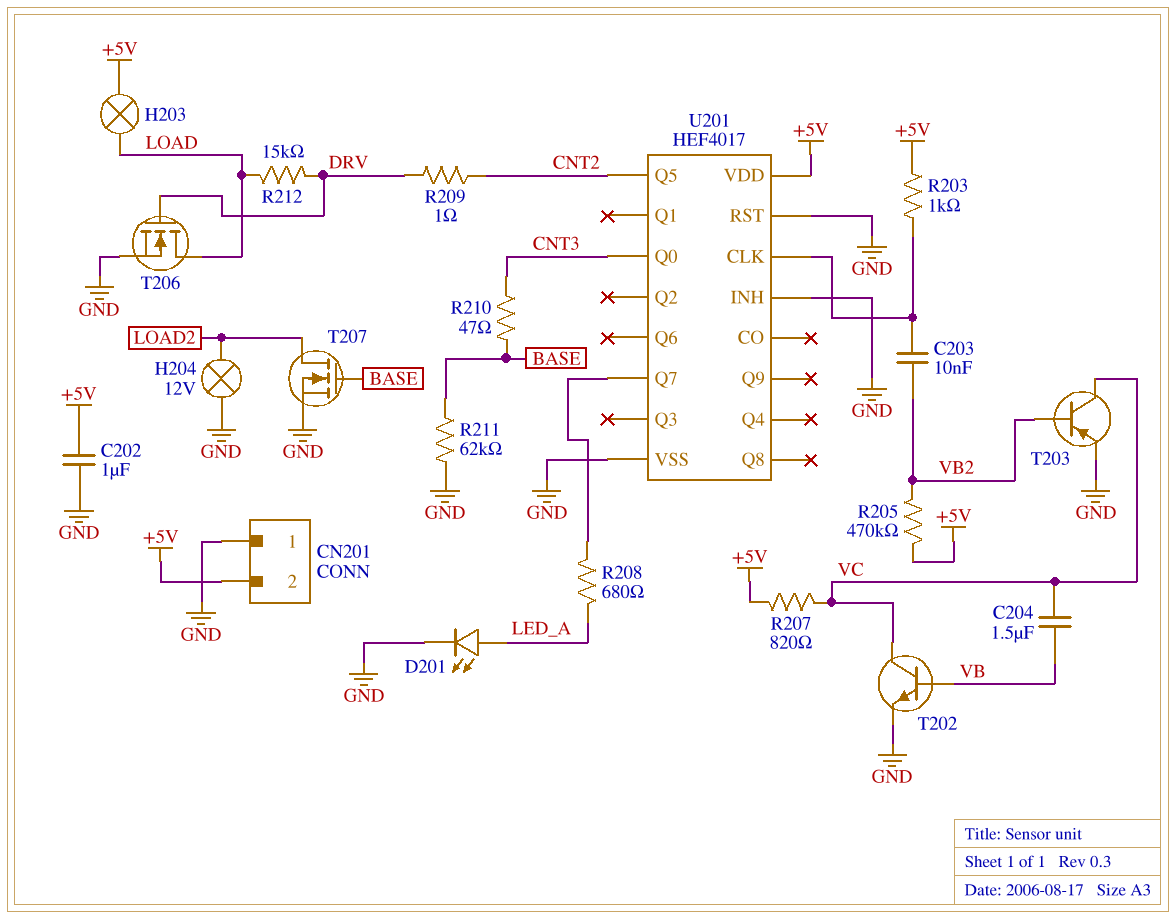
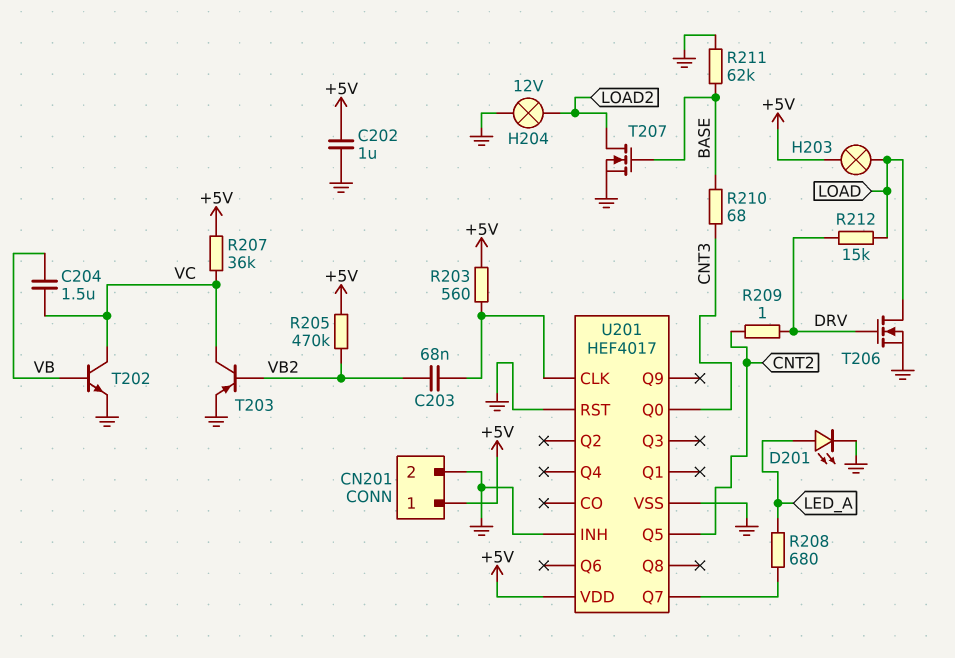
C203: 10nF (U201/CLK, VB2) -> 68nF (U201/CLK, VB2)
CN201 pin 1: GND -> +5V
CN201 pin 2: +5V -> GND
R203: 1k (+5V, U201/CLK) -> 560 (+5V, U201/CLK)
R207: 820 (+5V, VC) -> 36k (+5V, VC)
R210: 47 (BASE, CNT3) -> 68 (BASE, CNT3)

